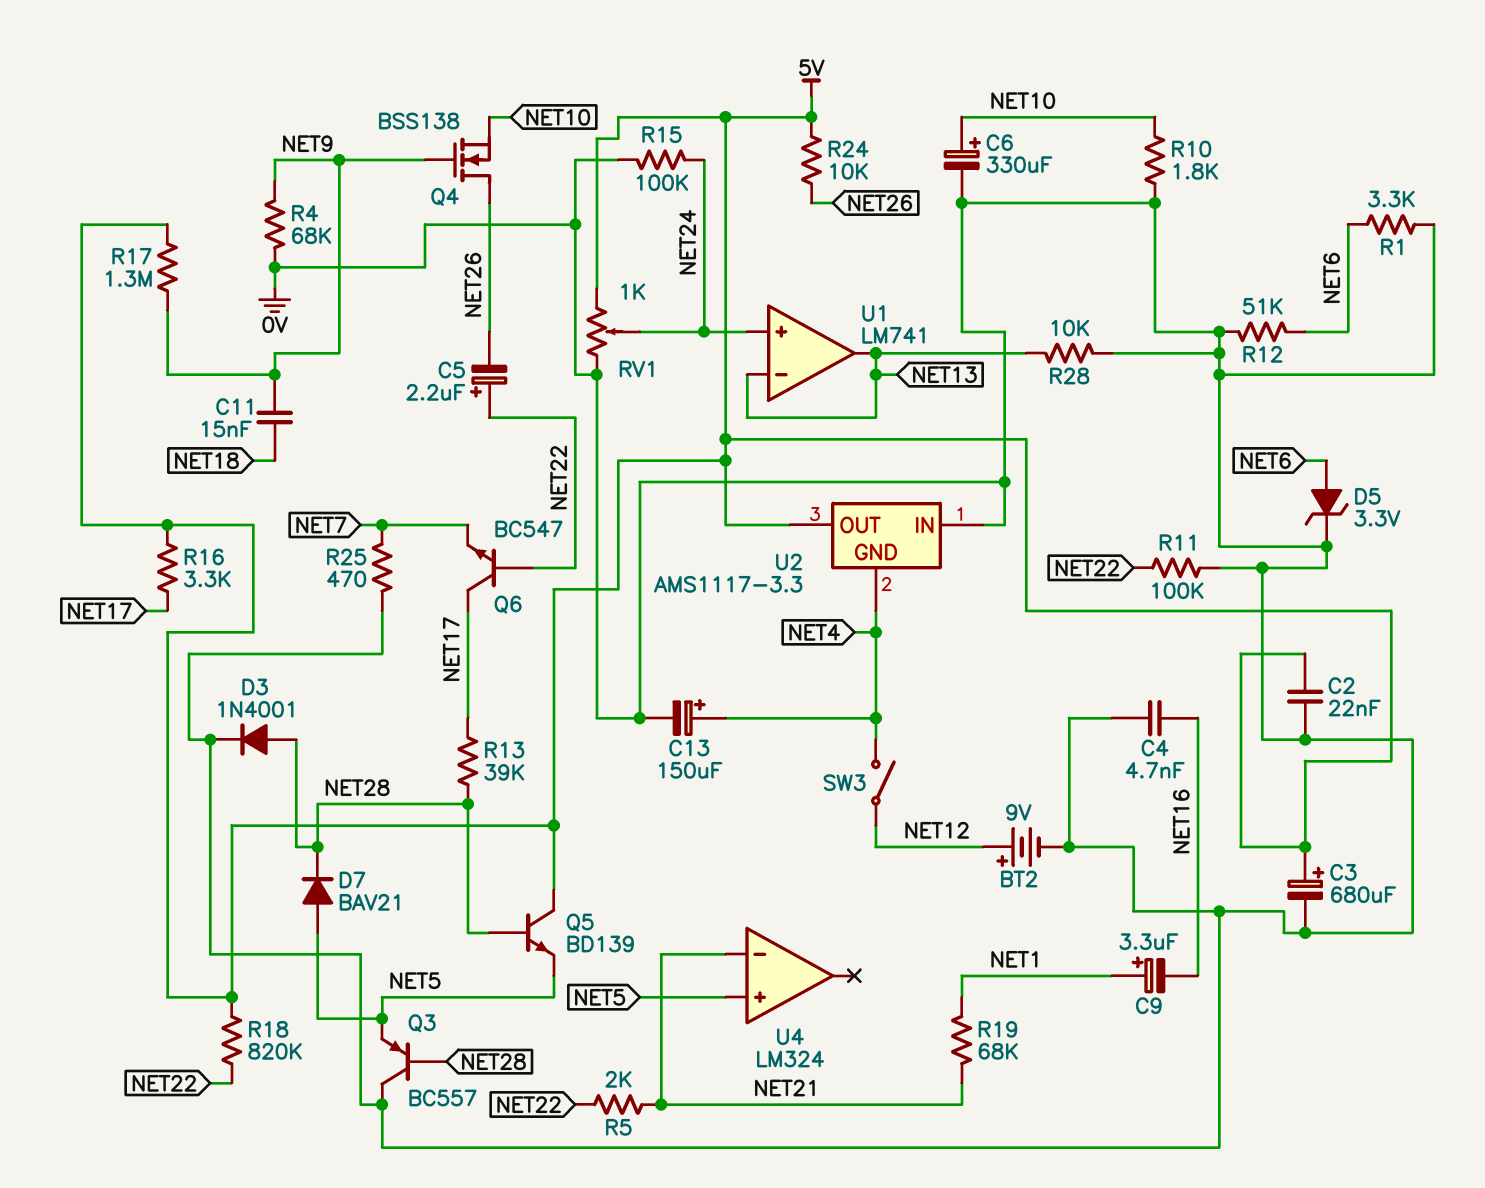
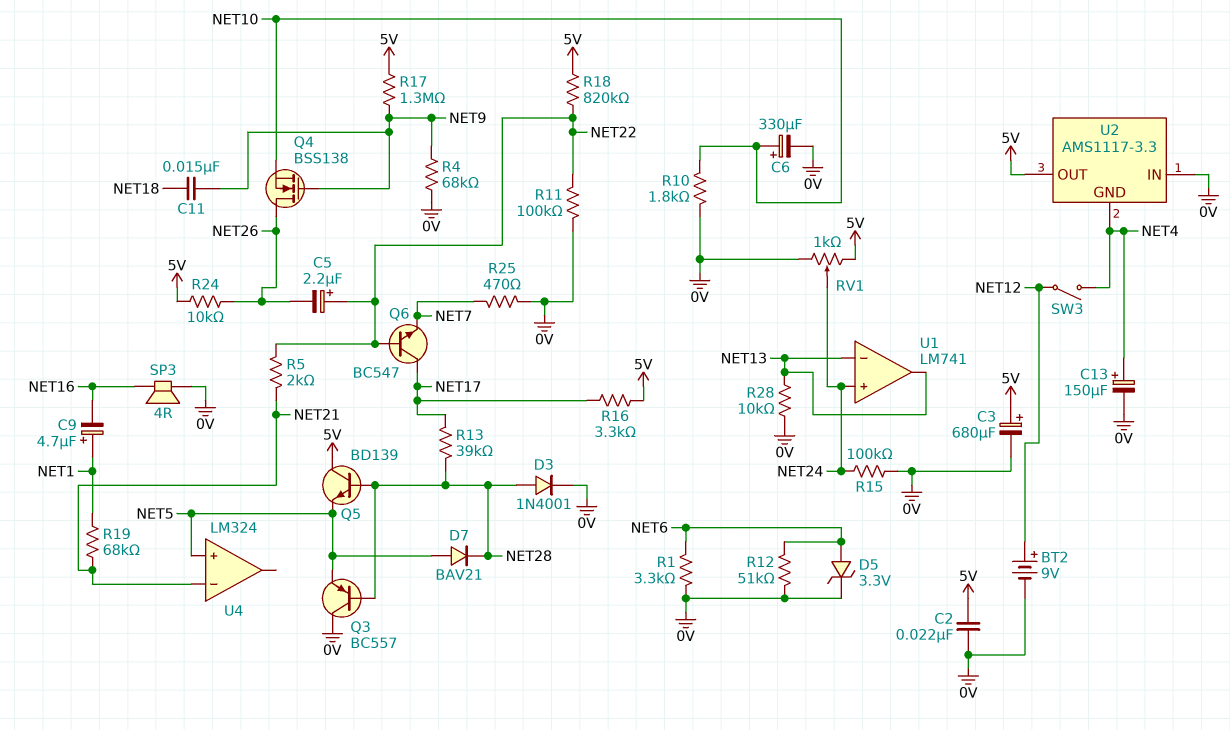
C4: 4.7nF (0V, NET16) -> none
C9: 3.3uF (plus NET1, minus NET16) -> 4.7uF (plus NET1, minus NET16)
SP3: none -> speaker 4R (0V, NET16)

